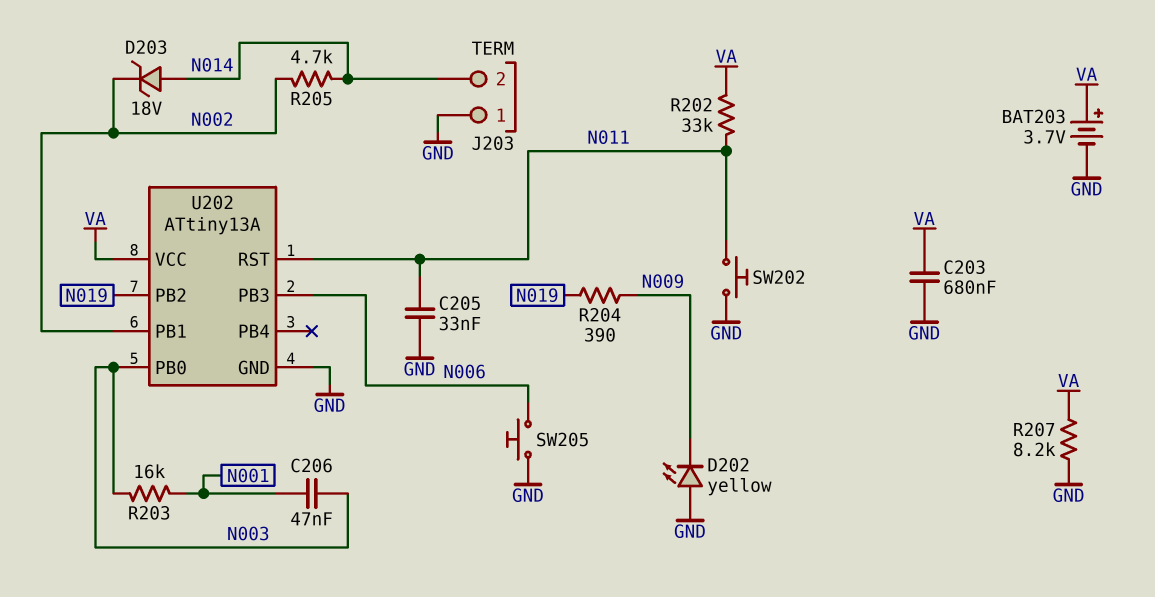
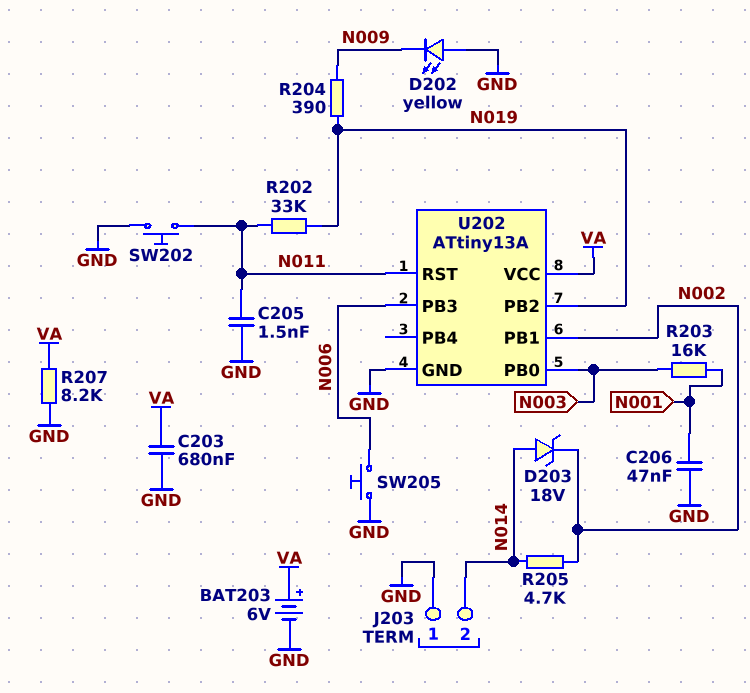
BAT203: 3.7V (plus VA, minus GND) -> 6V (plus VA, minus GND)
C205: 33nF (GND, N011) -> 1.5nF (GND, N011)
C206: 47nF (N001, N003) -> 47nF (GND, N001)
R202: 33k (N011, VA) -> 33k (N011, N019)

